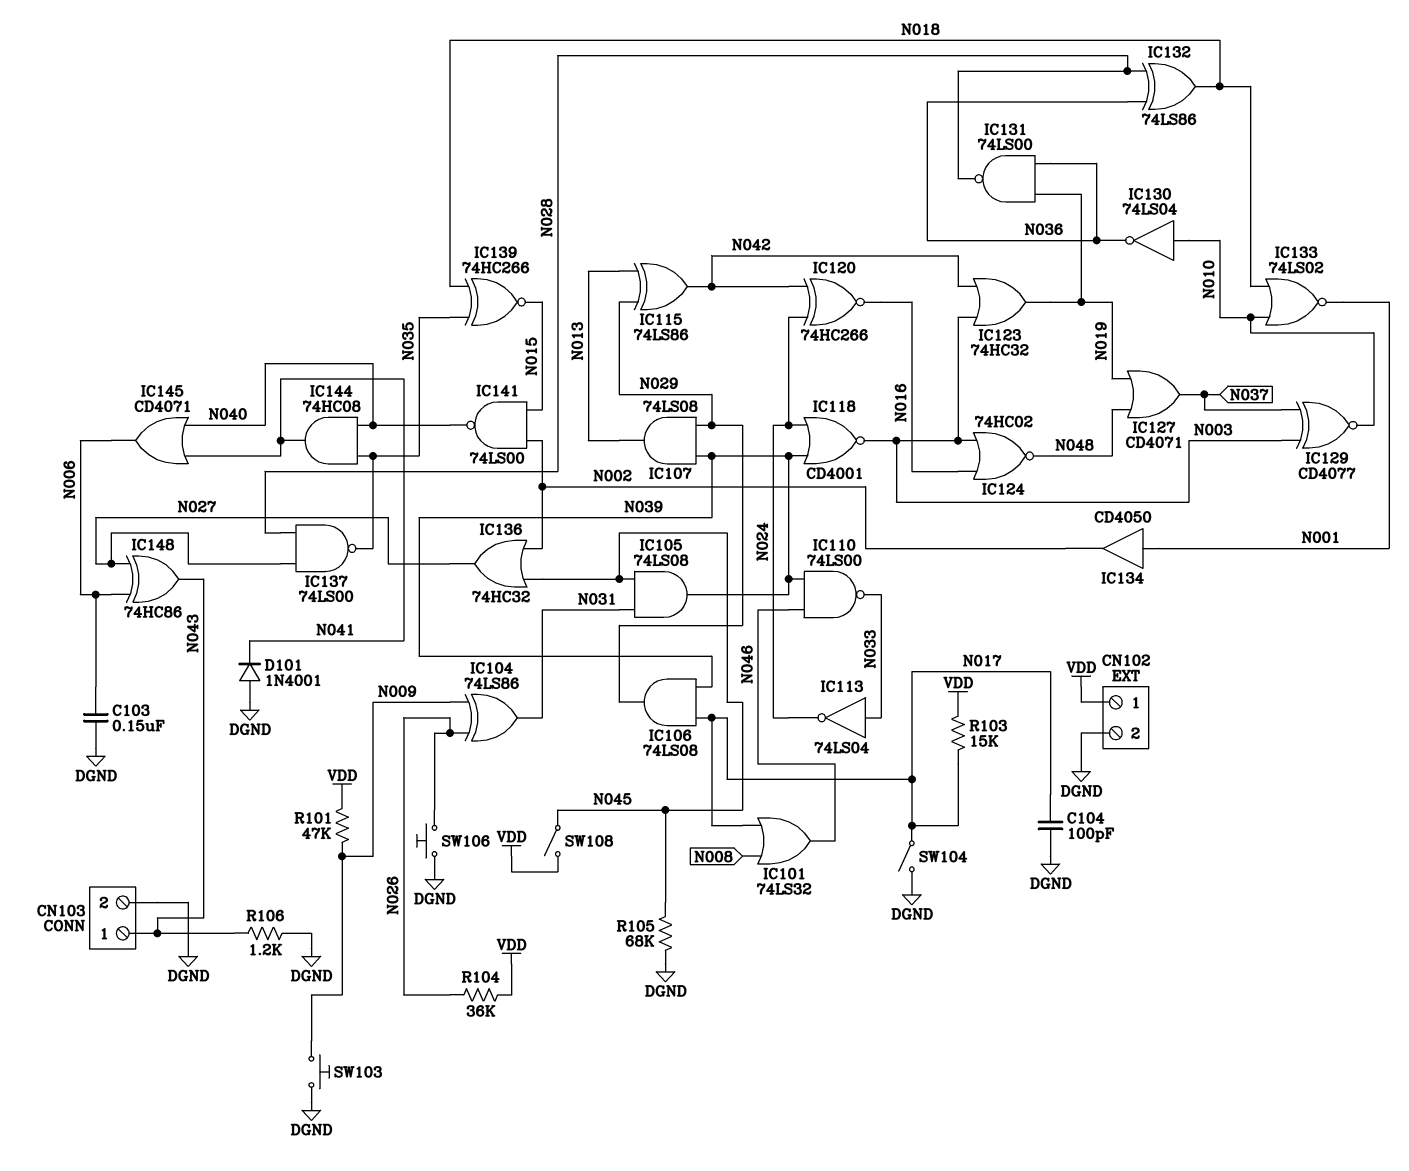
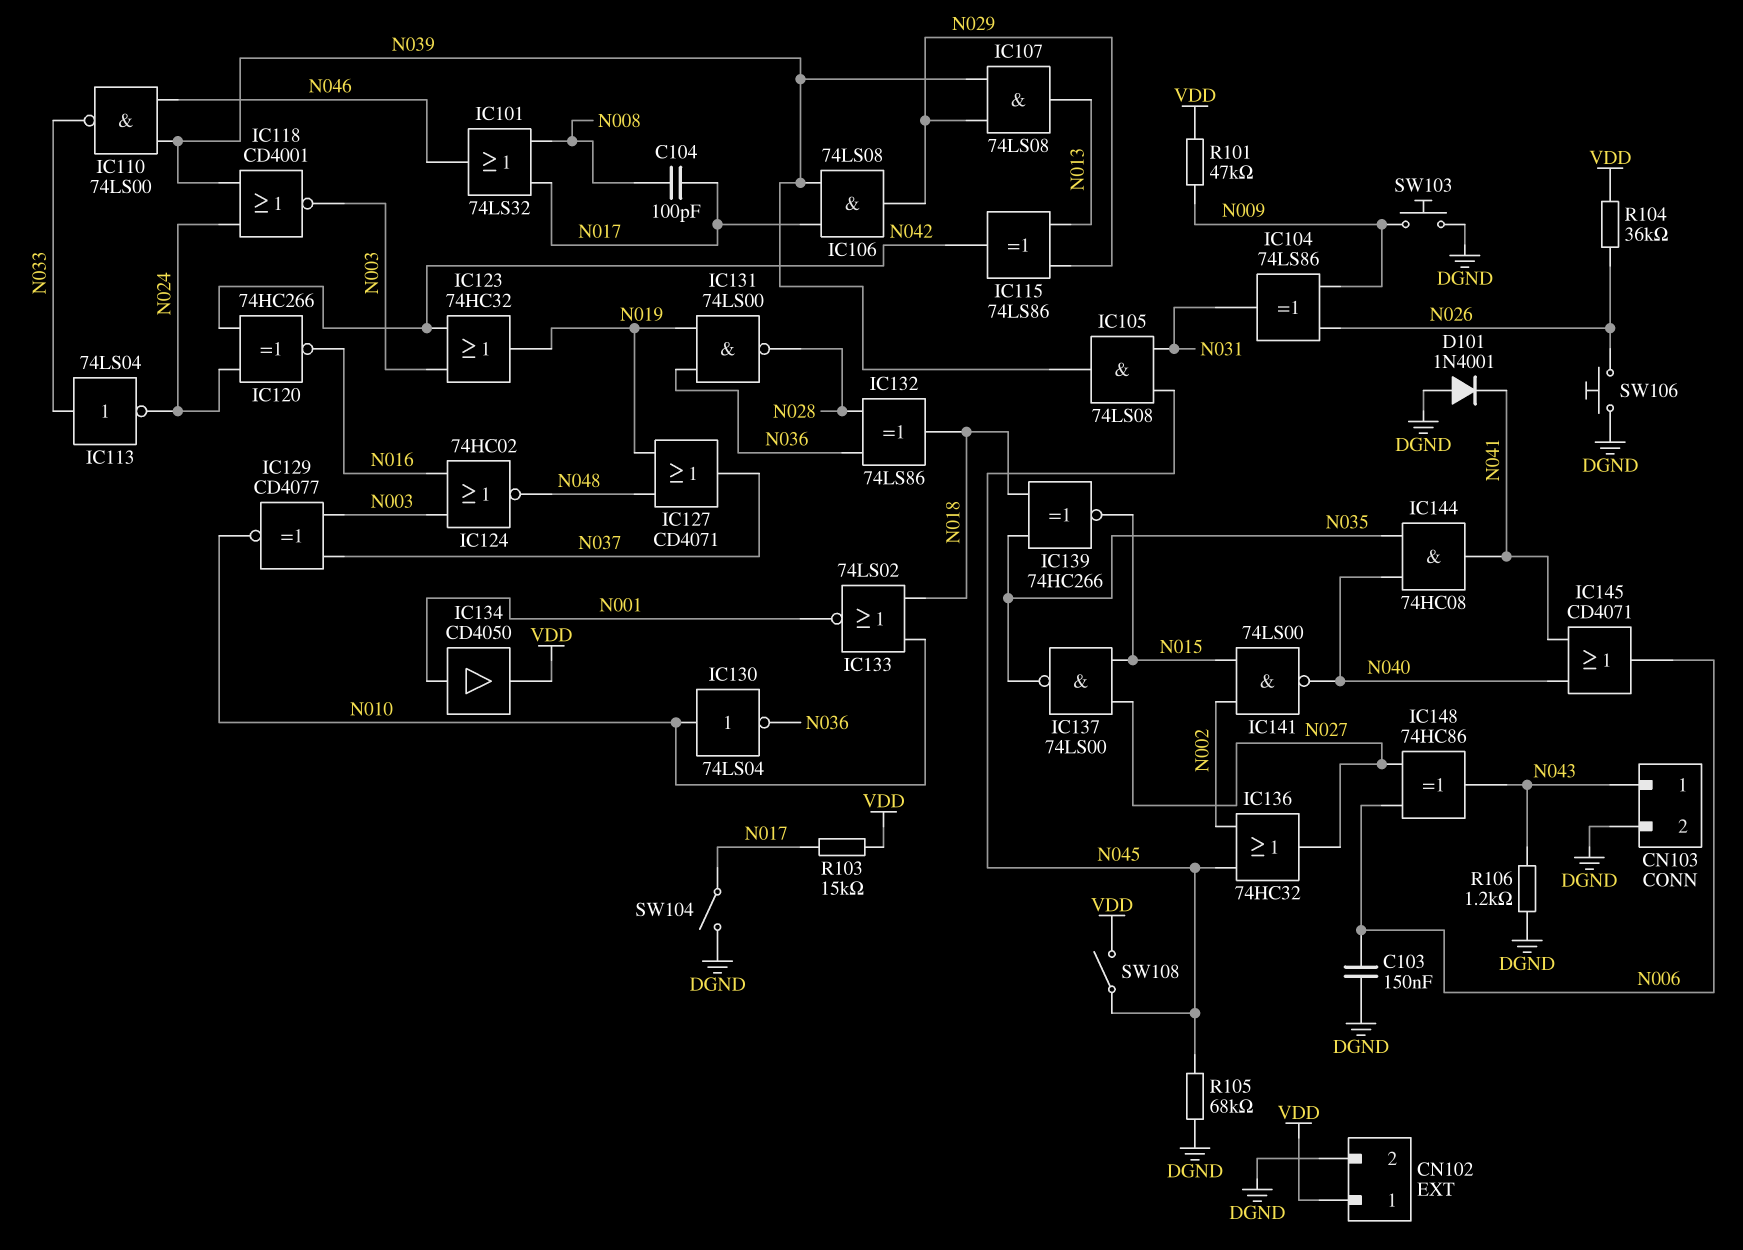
C104: 100pF (DGND, N017) -> 100pF (N008, N017)
IC134: buffer CD4050 (in N001, out N002) -> buffer CD4050 (in N001, out VDD)
IC137: NAND 74LS00 (in N027, in N028, out N035) -> NAND 74LS00 (in N015, in N027, out N035)

